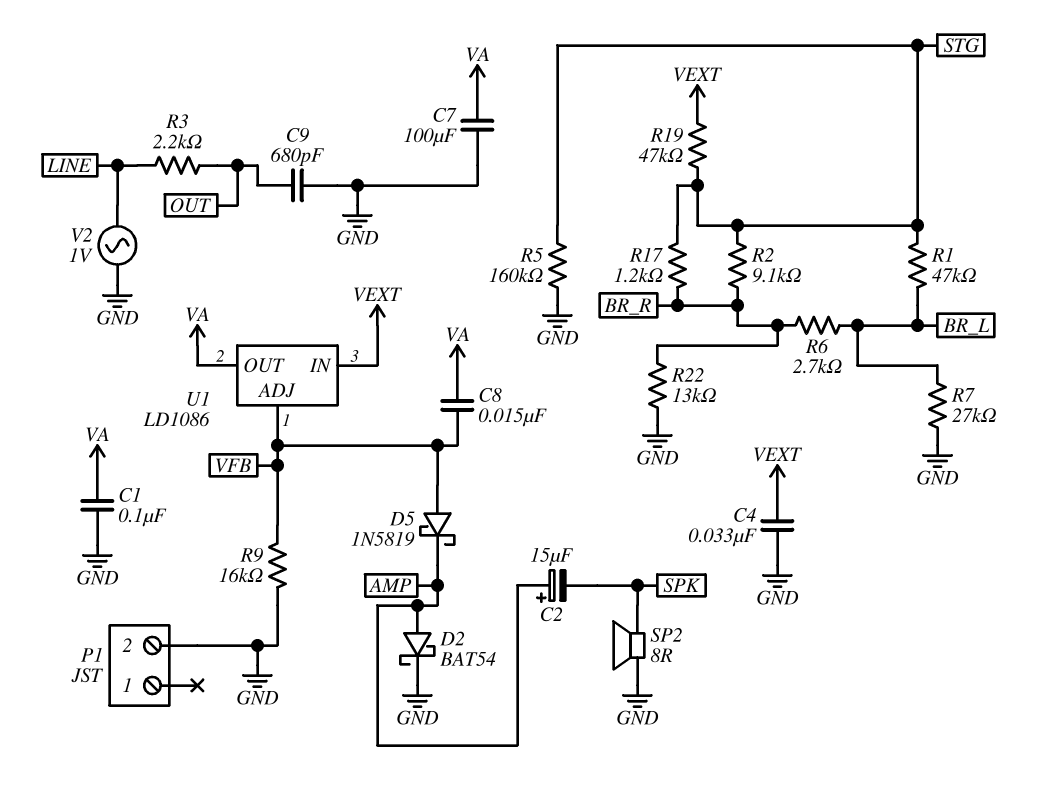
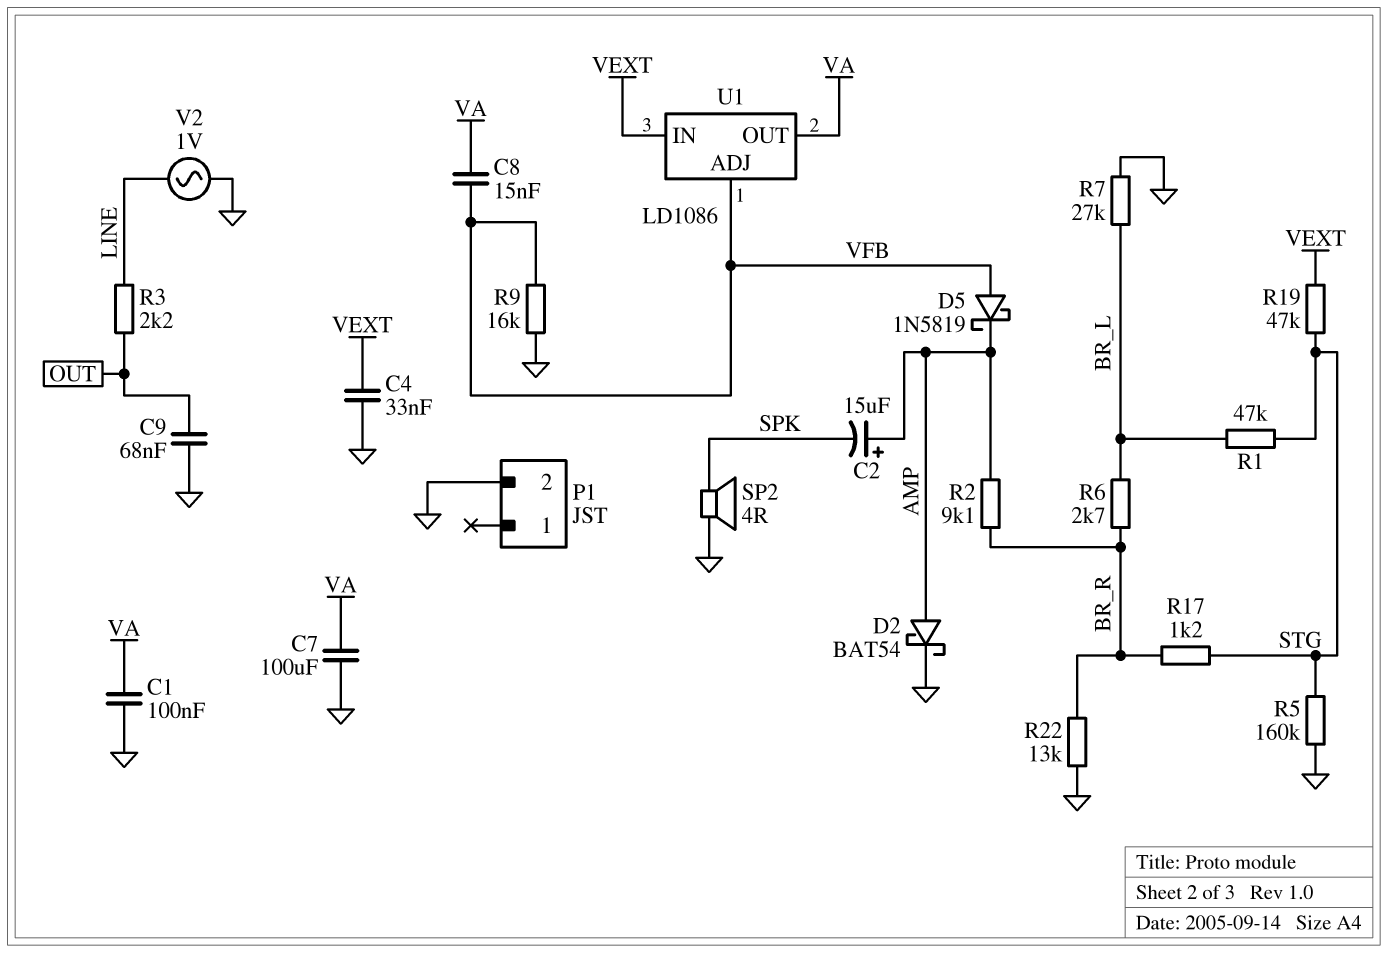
C9: 680pF (GND, OUT) -> 68nF (GND, OUT)
R2: 9.1k (BR_R, STG) -> 9.1k (AMP, BR_R)
SP2: speaker 8R (GND, SPK) -> speaker 4R (GND, SPK)

